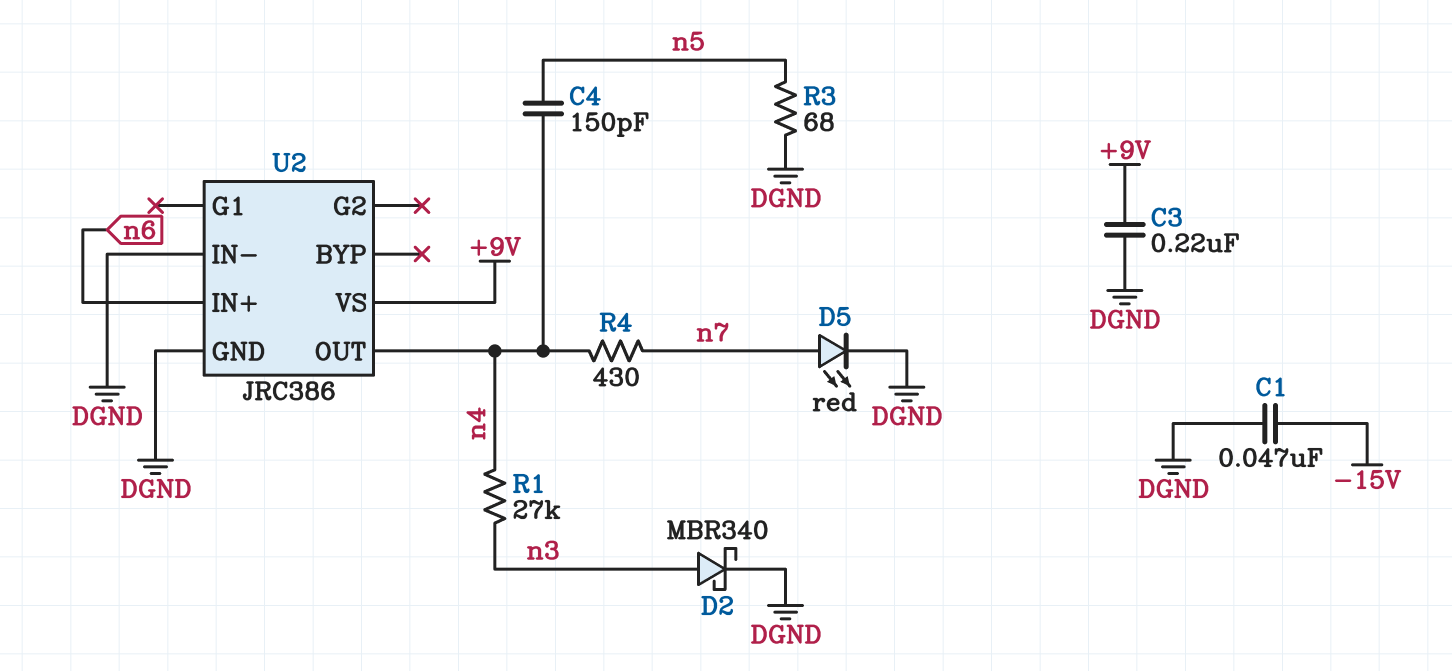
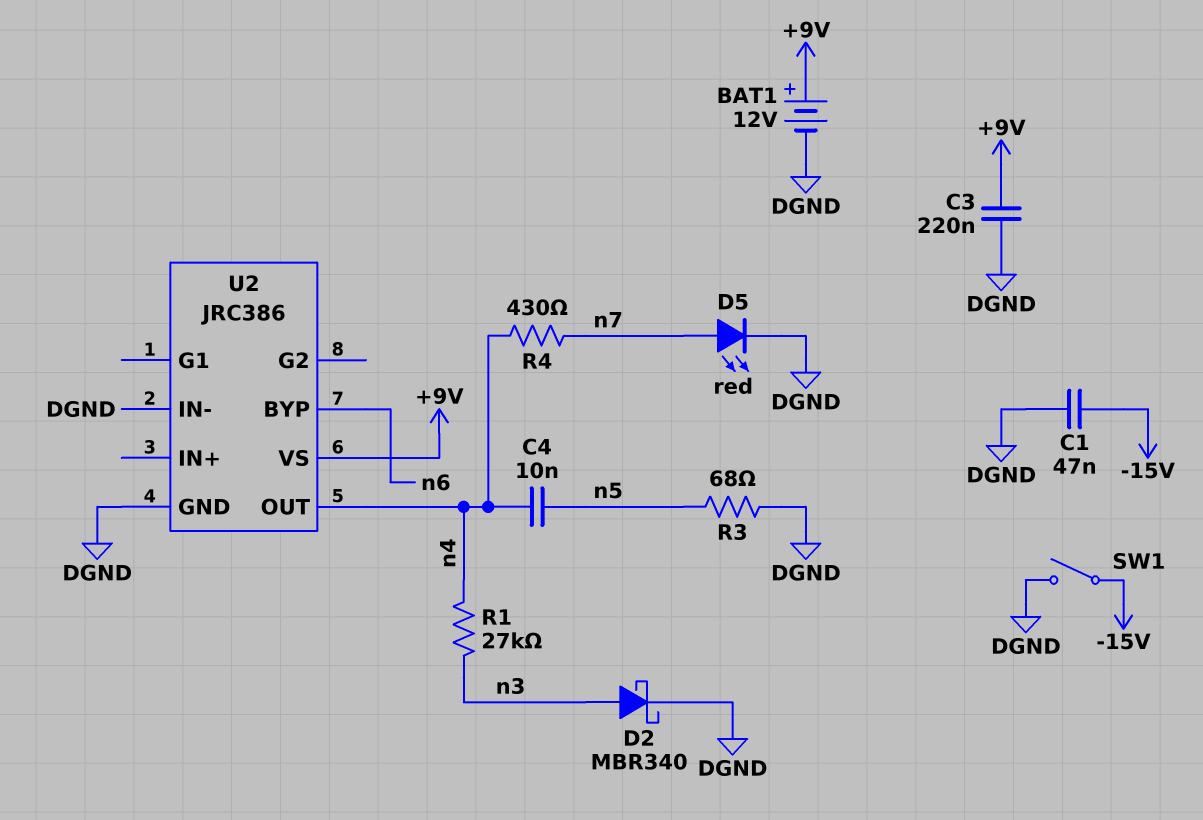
BAT1: none -> 12V (plus +9V, minus DGND)
C4: 150pF (n4, n5) -> 10nF (n4, n5)
SW1: none -> switch (-15V, DGND)
U2 pin BYP: none -> n6
U2 pin IN+: n6 -> none

